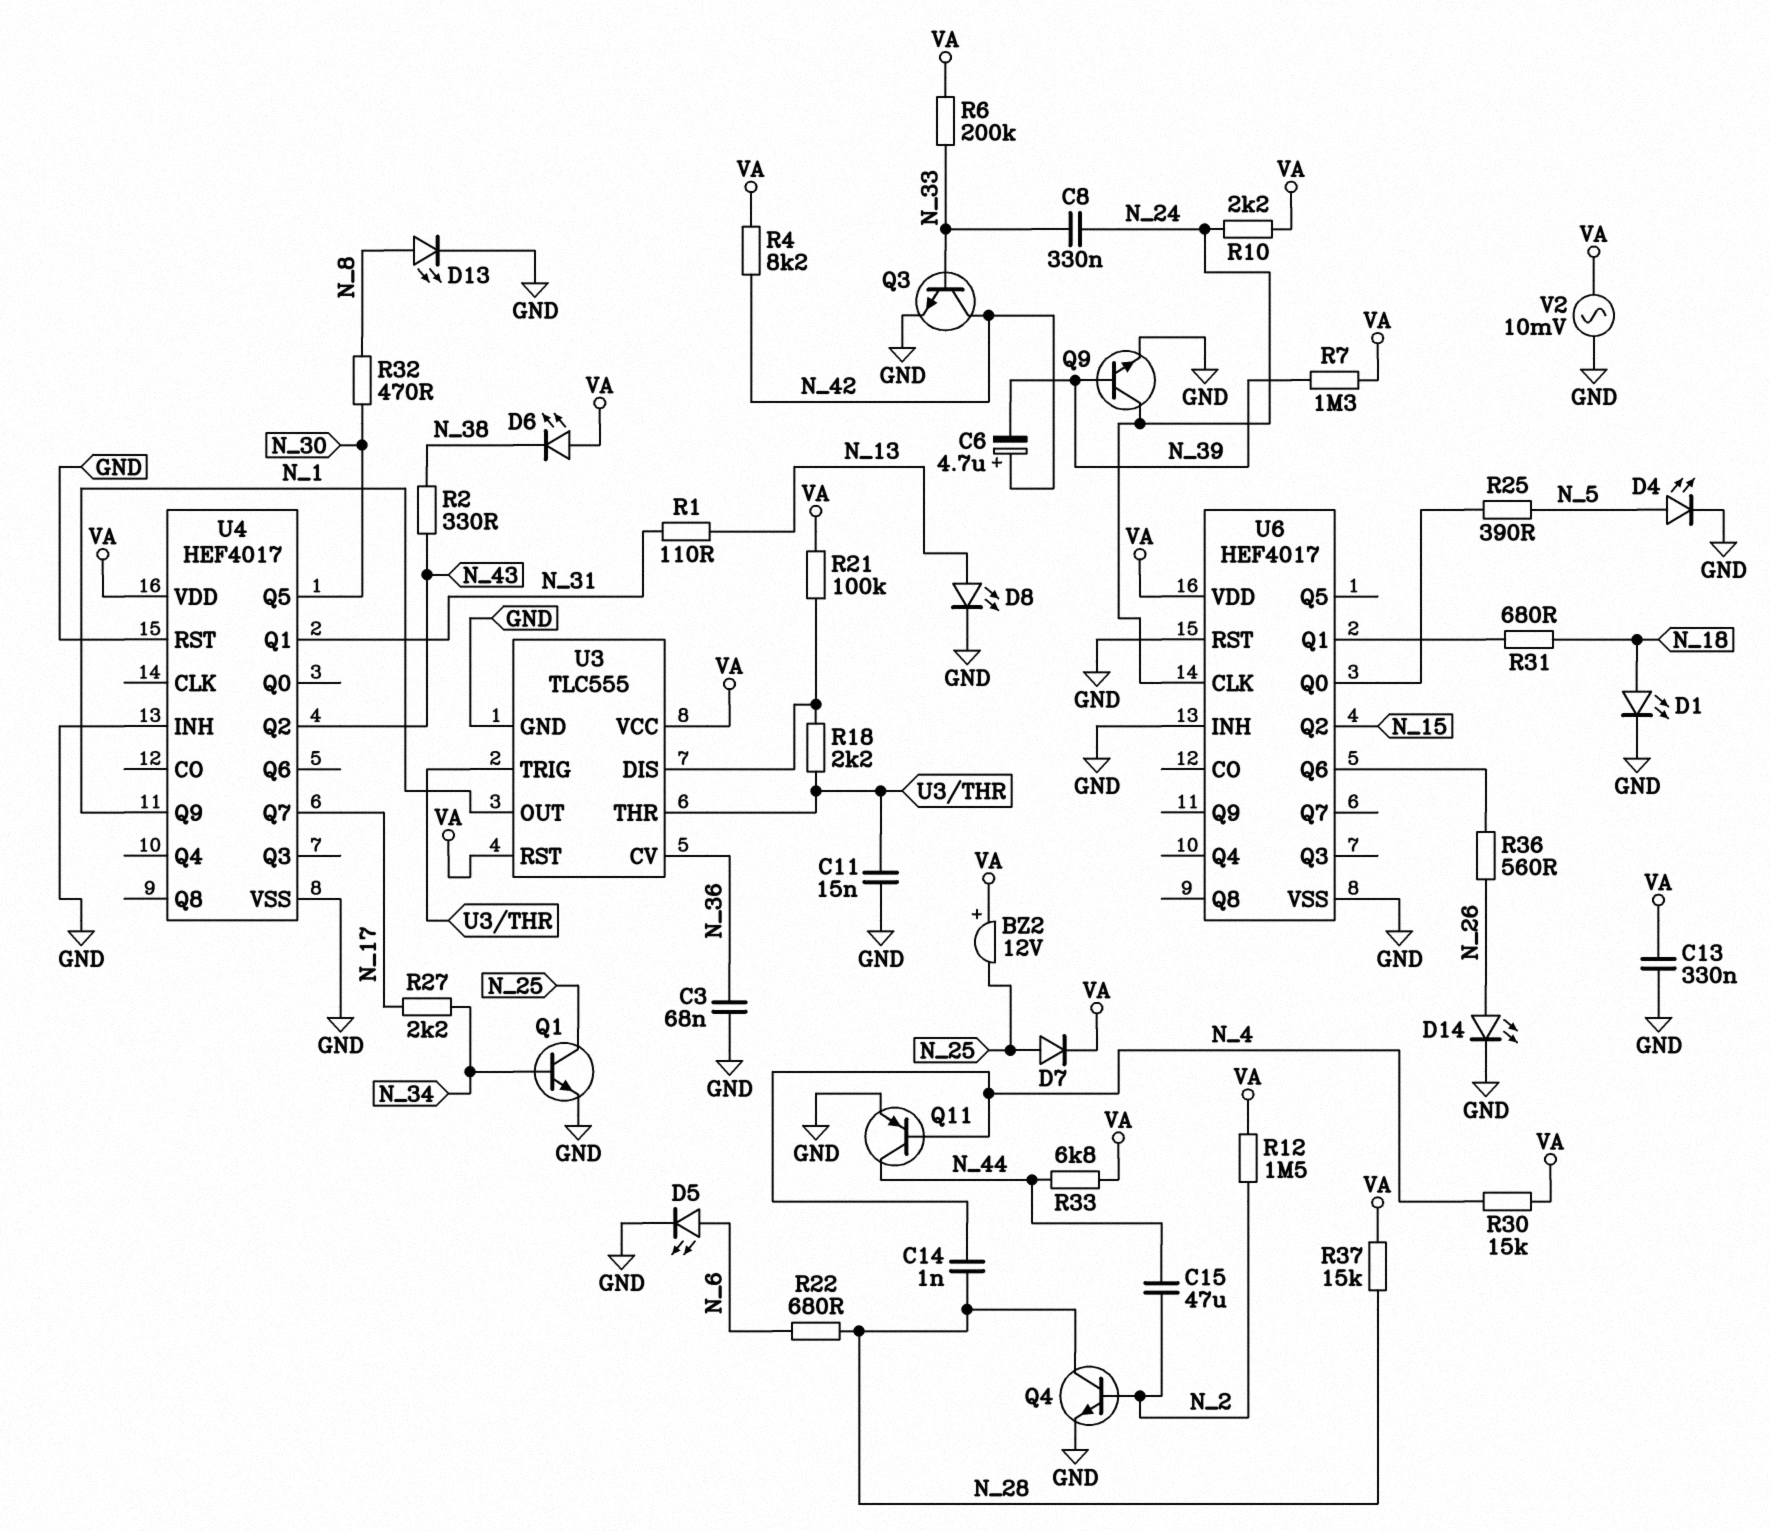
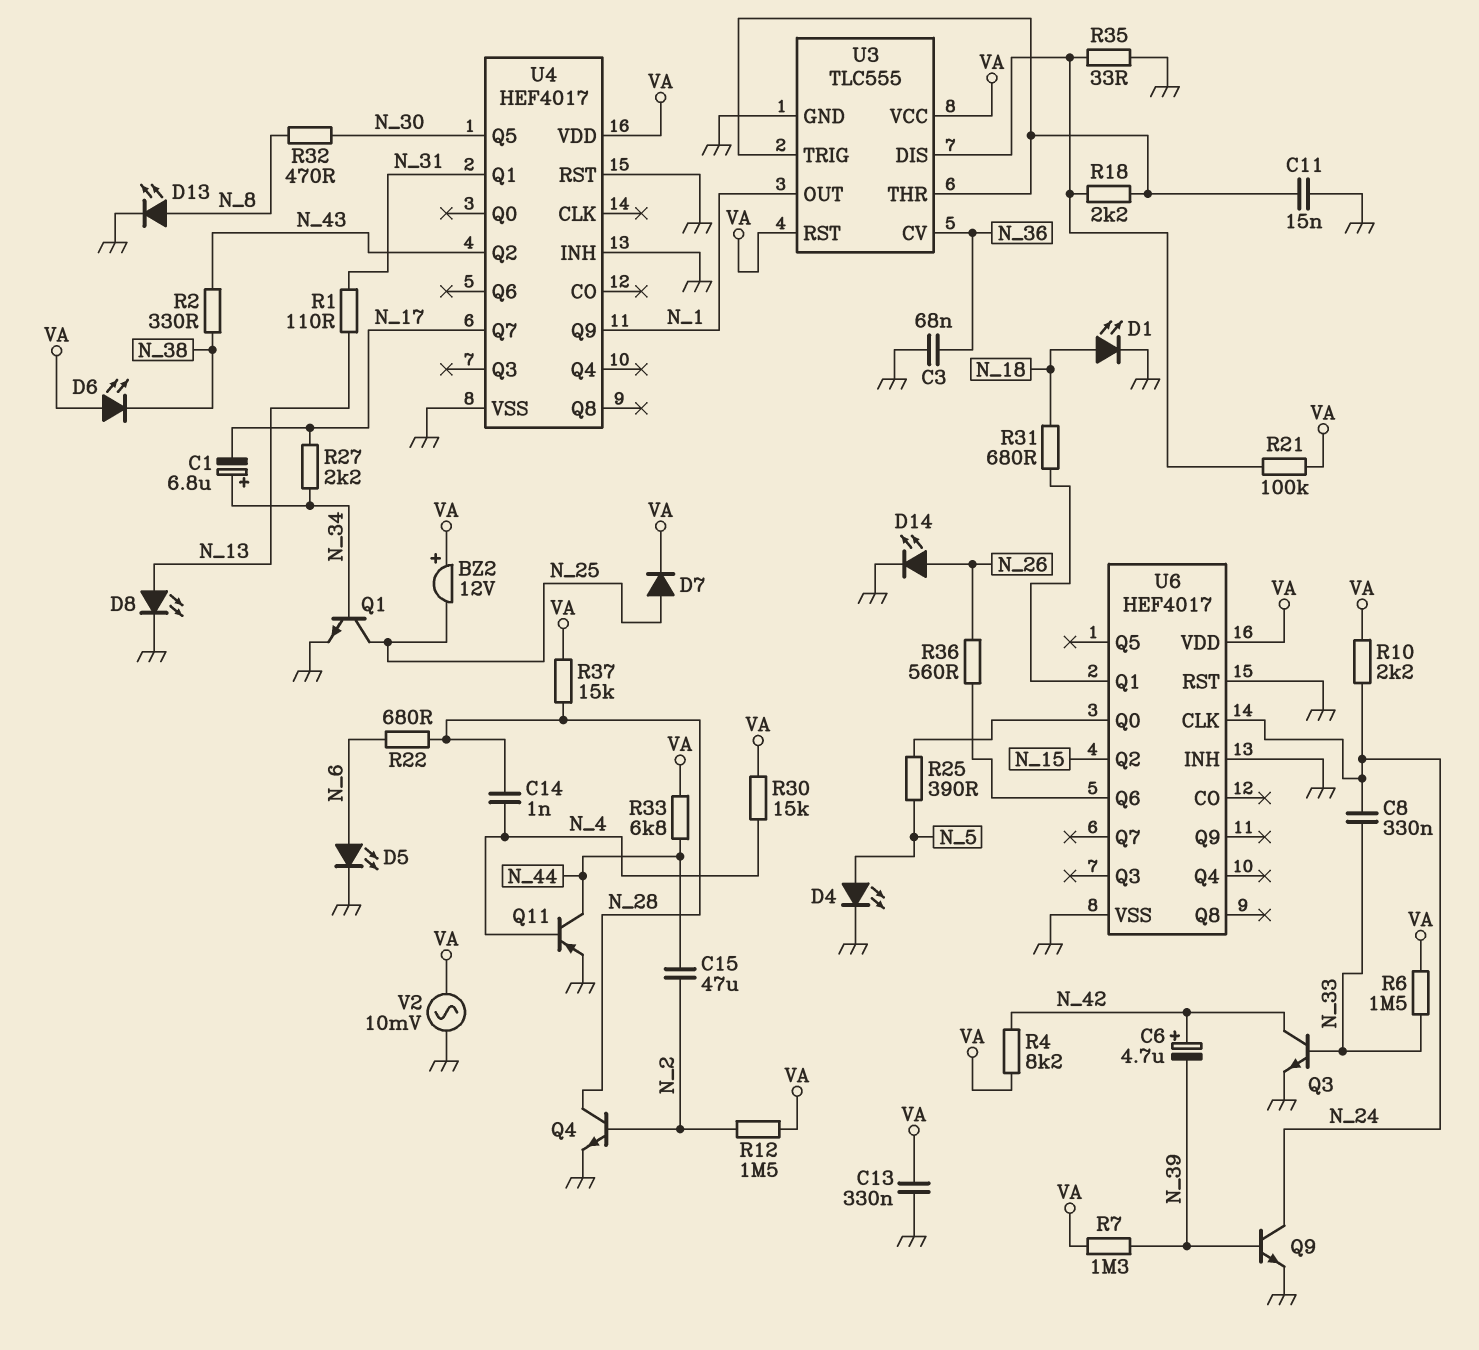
C1: none -> 6.8uF (plus N_34, minus N_17)
R6: 200k (N_33, VA) -> 1.5M (N_33, VA)
R35: none -> 33 (GND, U3/DIS)

